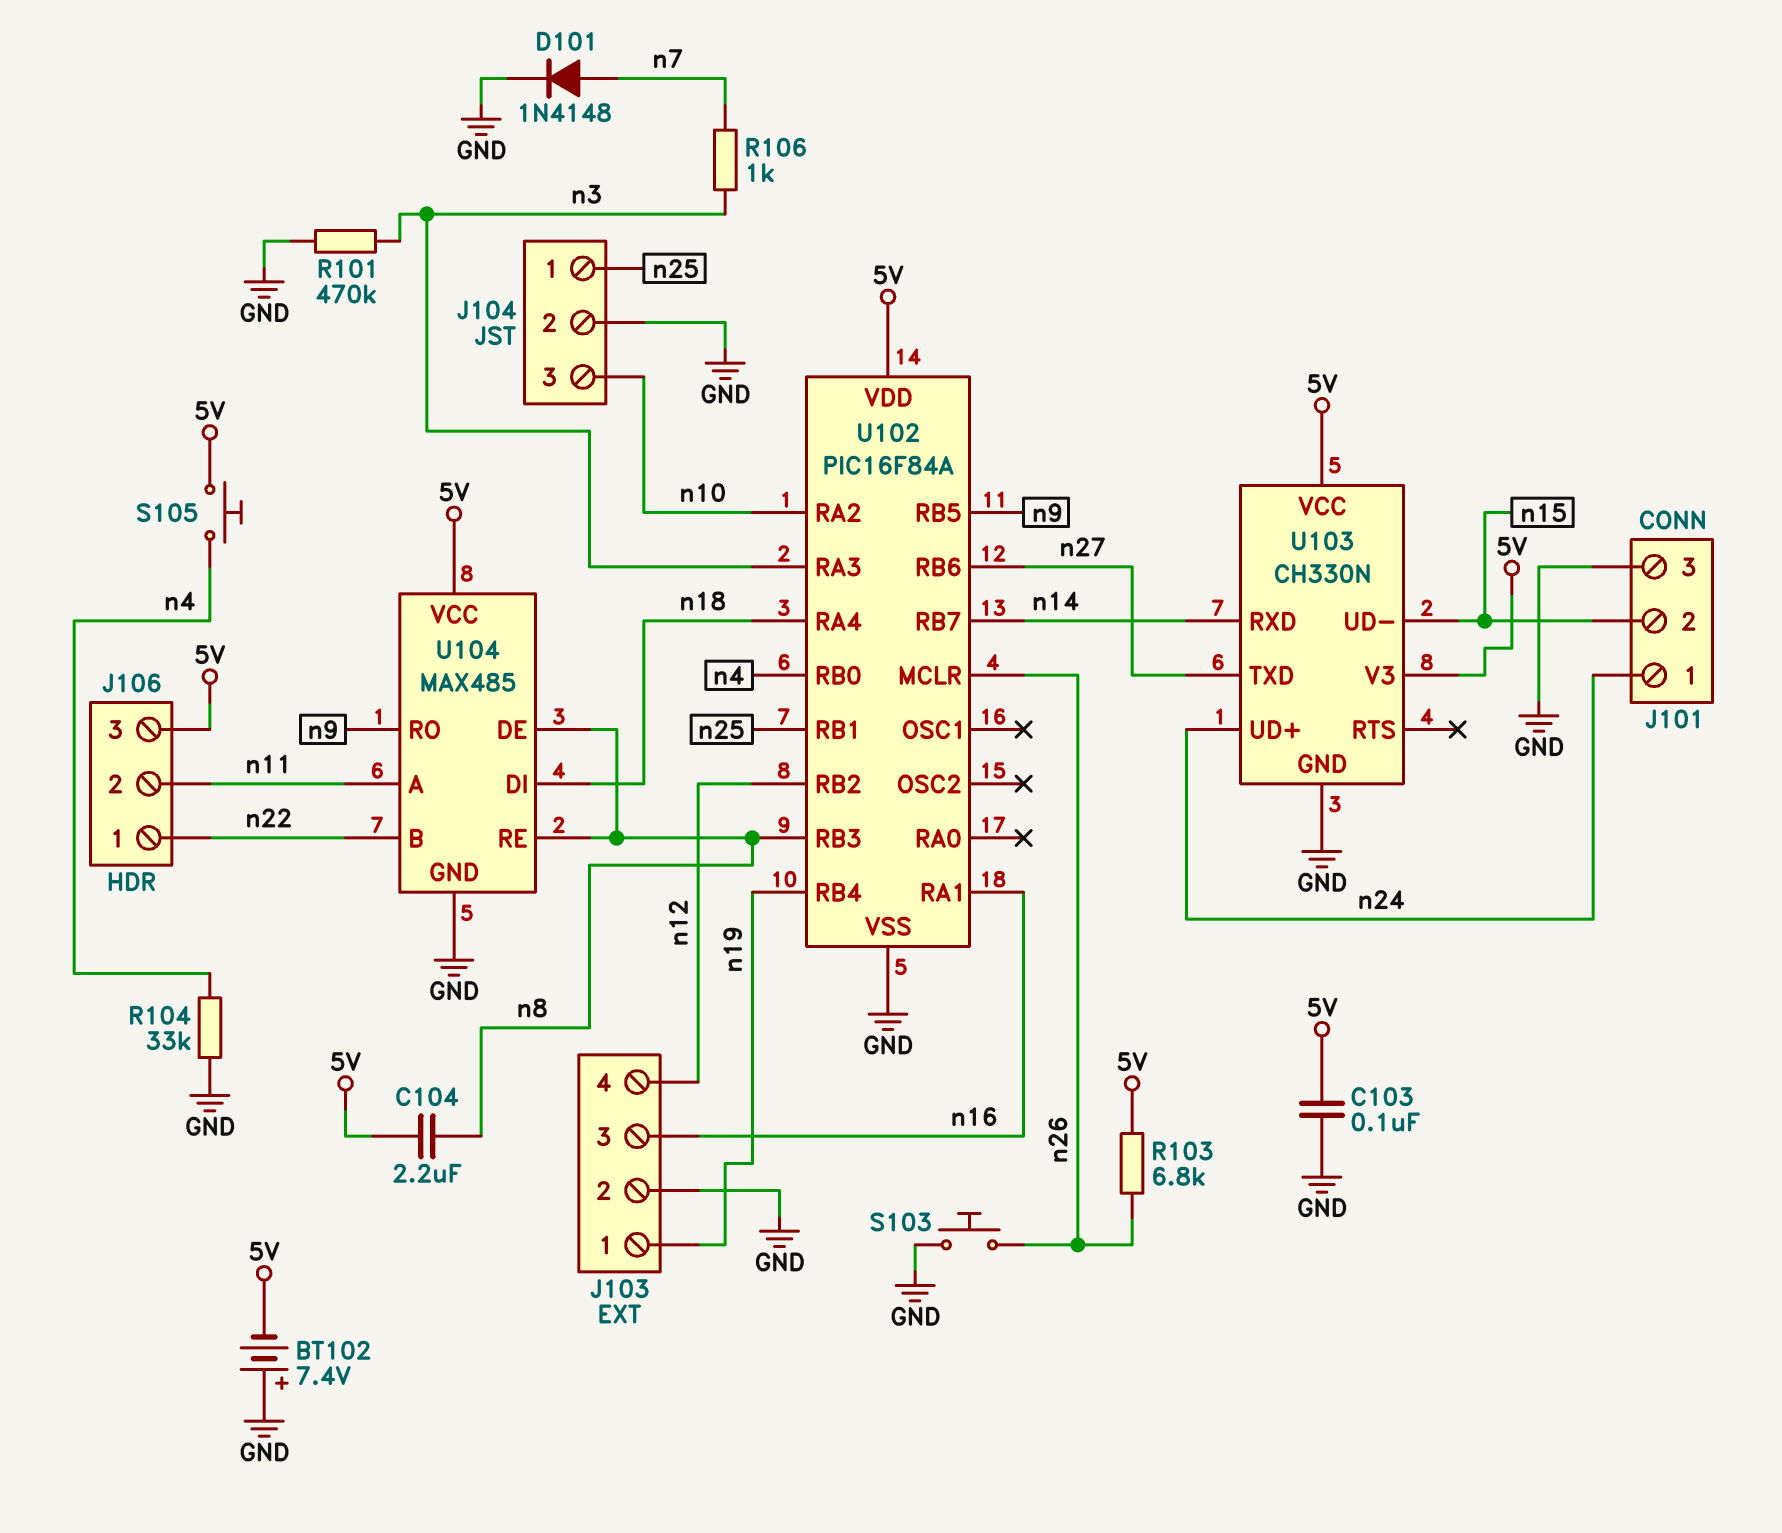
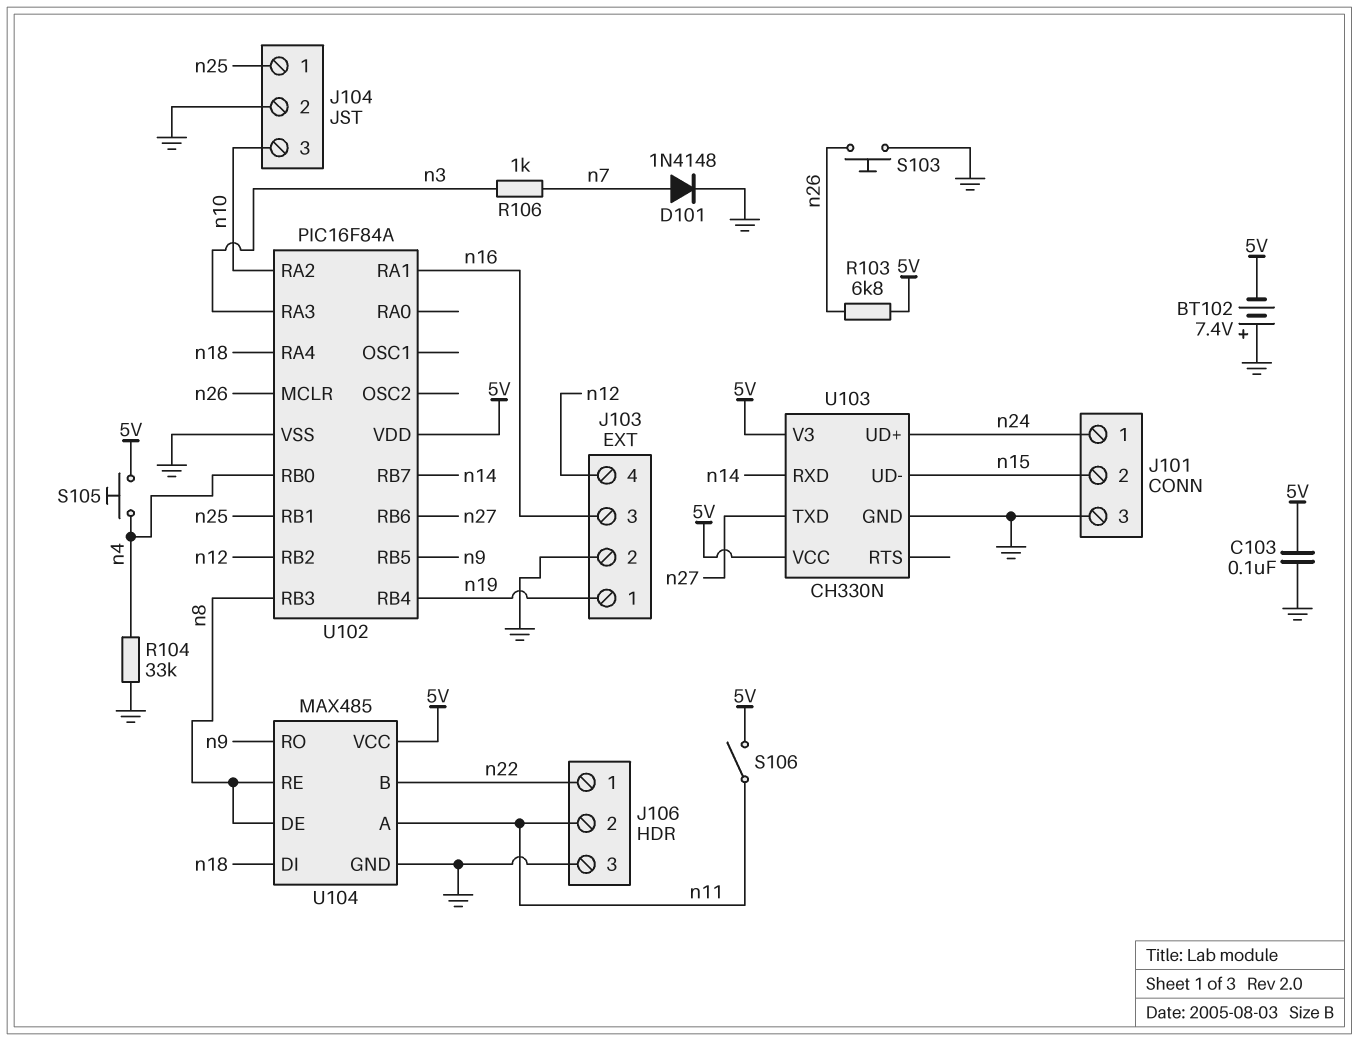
C104: 2.2uF (5V, n8) -> none
J106 pin 3: 5V -> GND
R101: 470k (GND, n3) -> none
S106: none -> switch (5V, n11)

